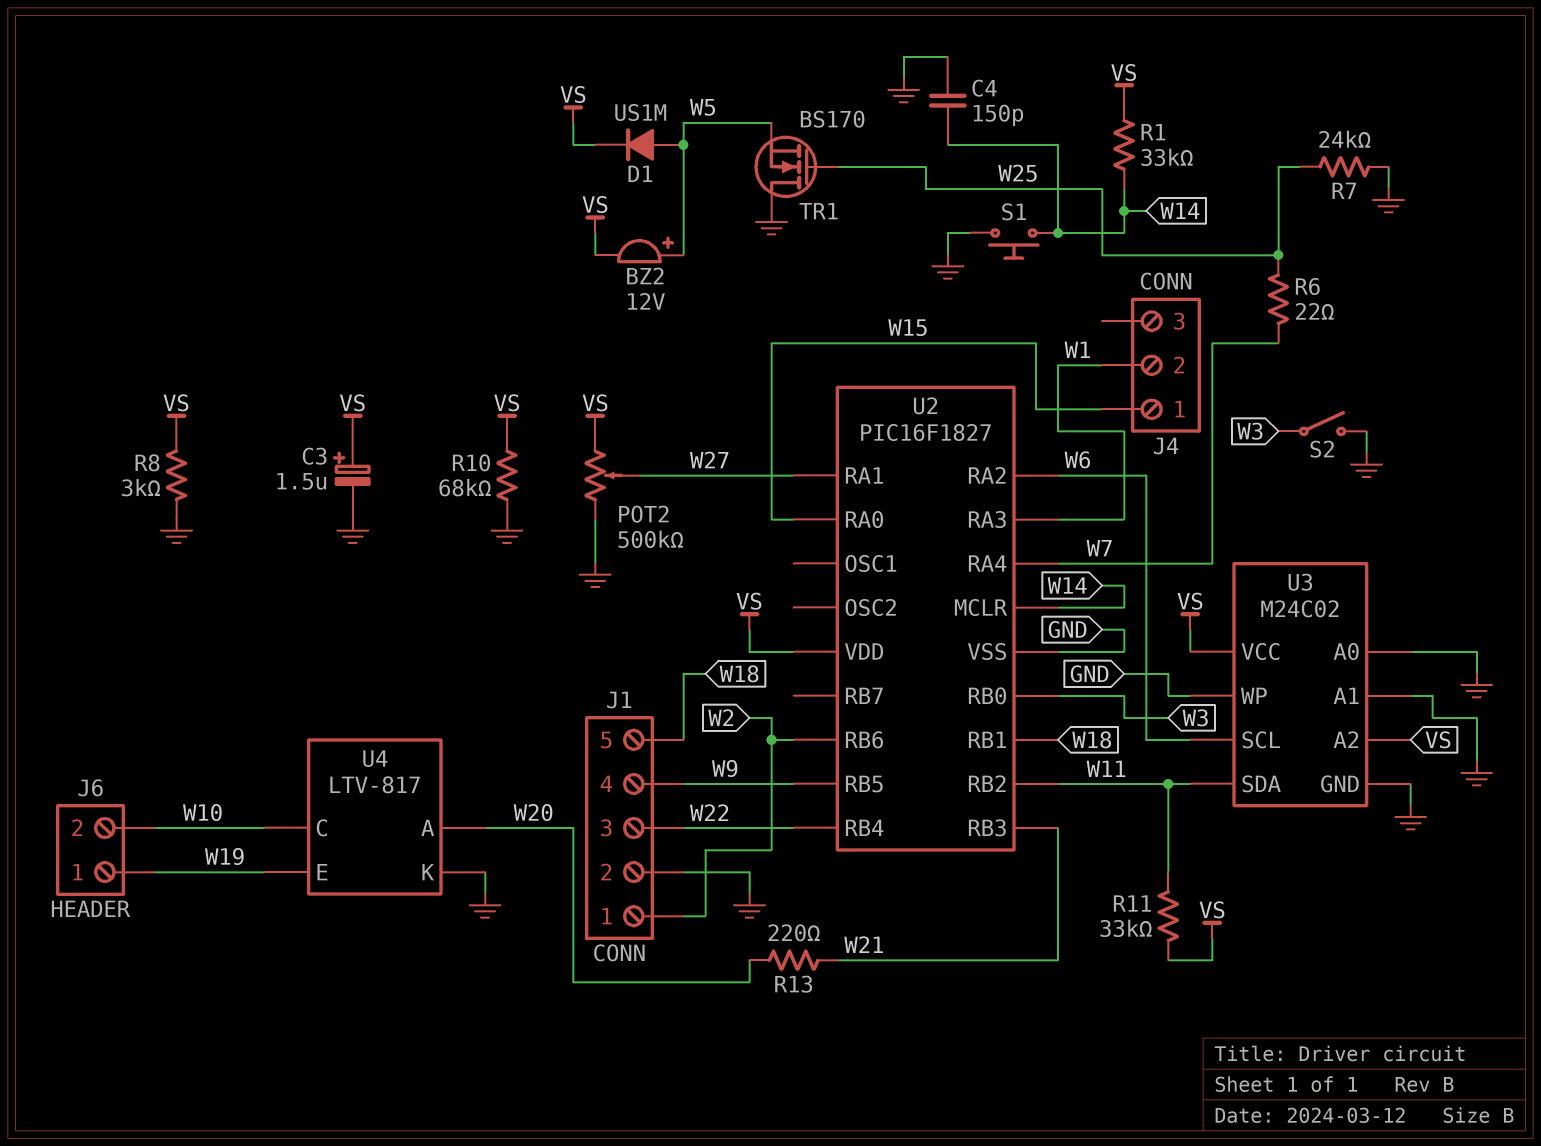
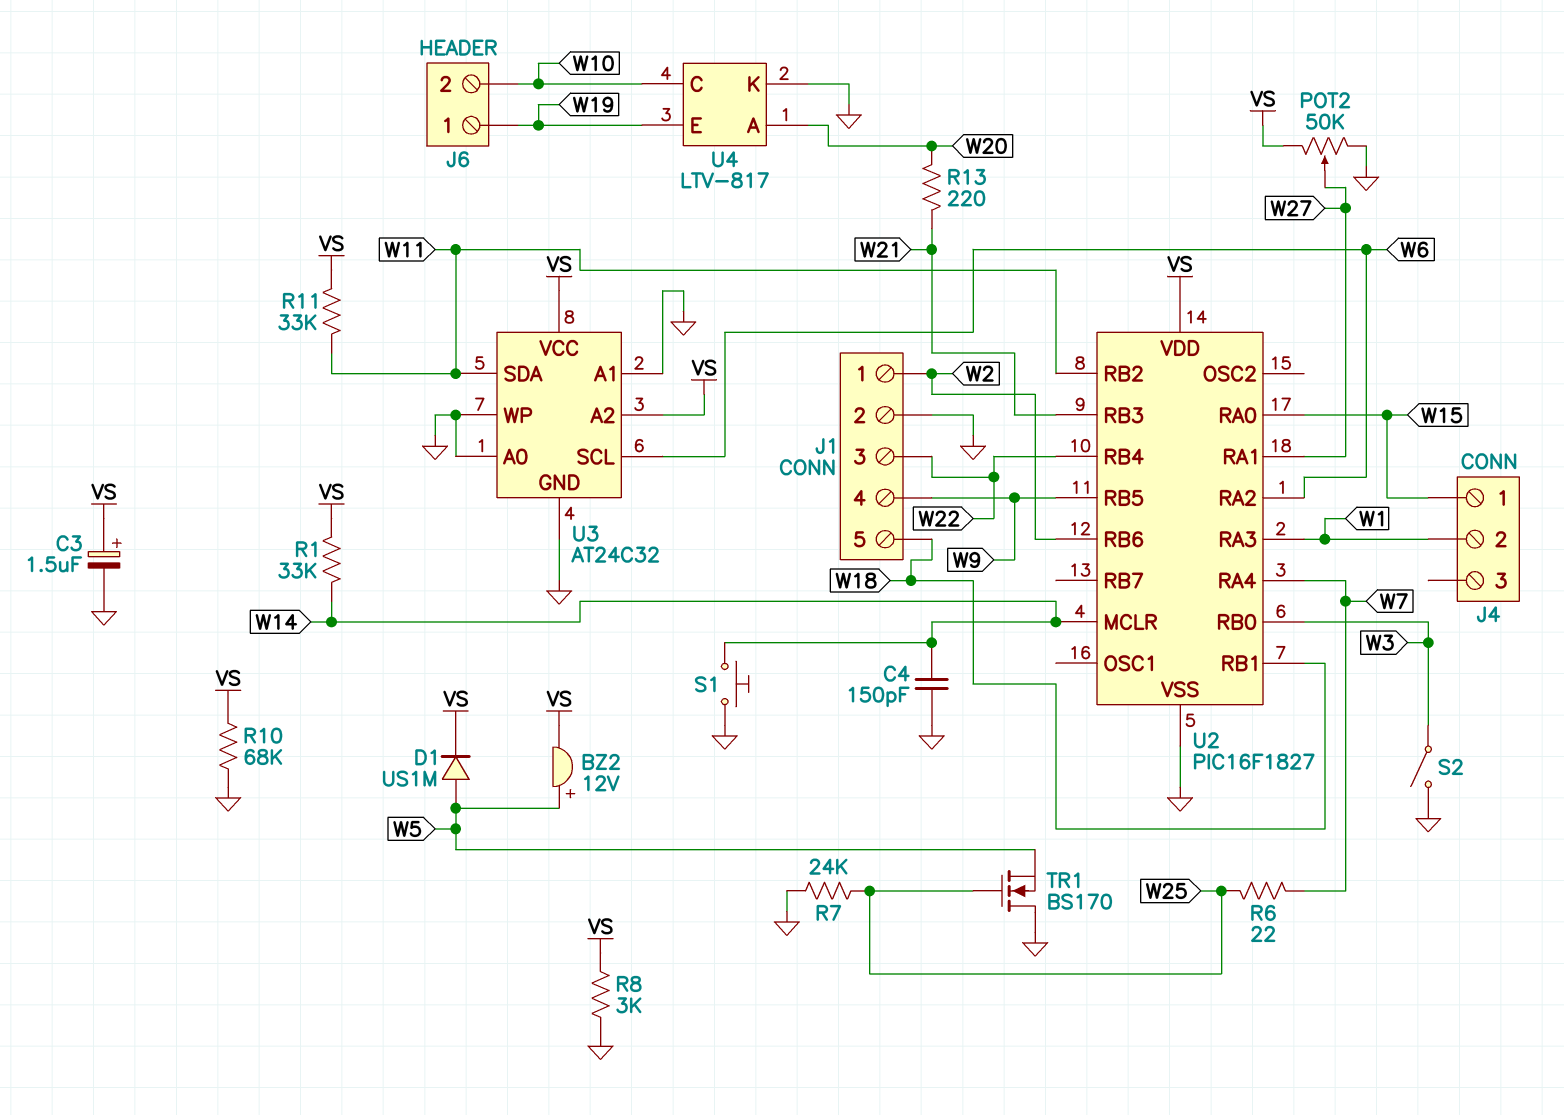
POT2: 500k (GND, VS, wiper W27) -> 50k (GND, VS, wiper W27)
U3: M24C02 -> AT24C32

